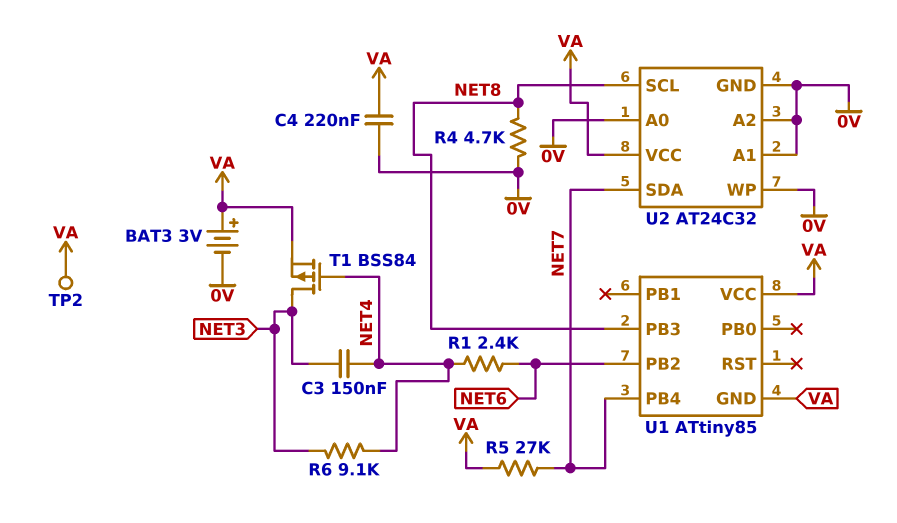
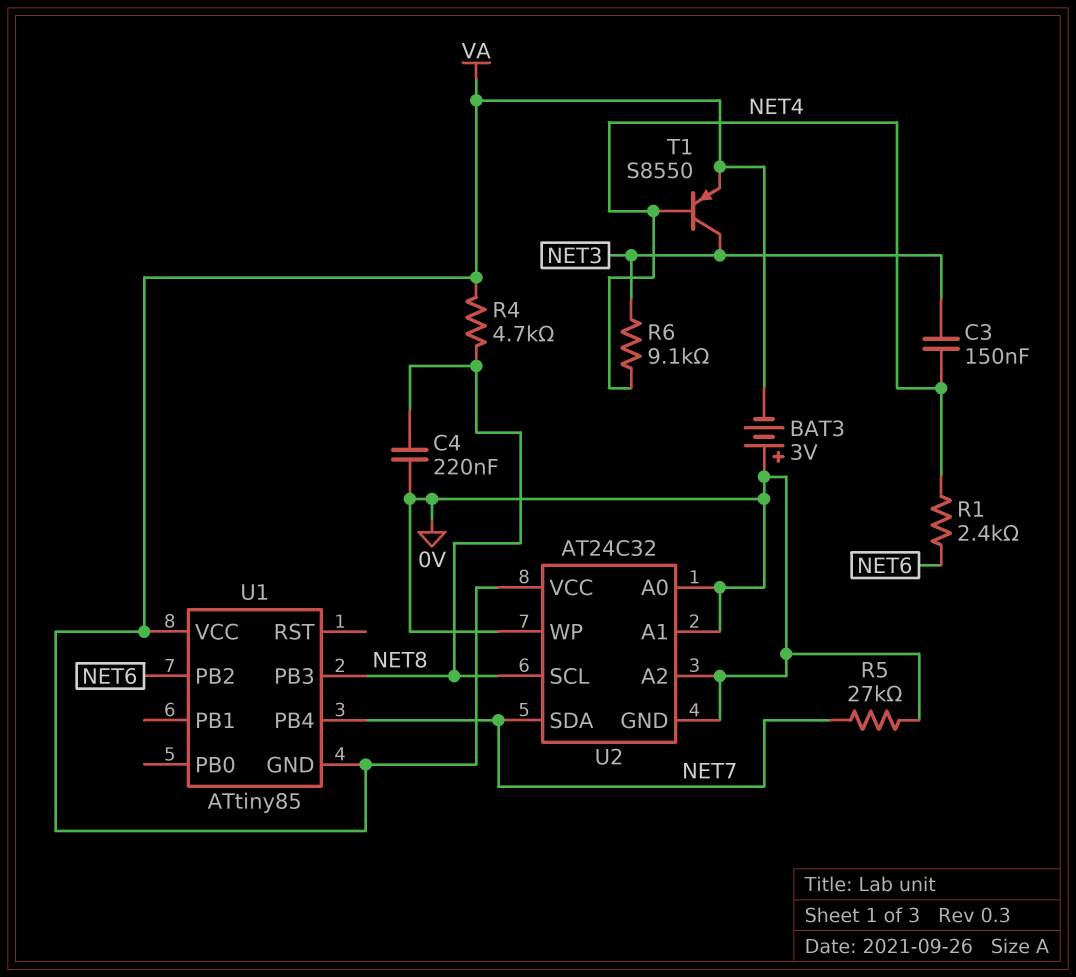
BAT3: 3V (plus VA, minus 0V) -> 3V (plus 0V, minus VA)
C4: 220nF (0V, VA) -> 220nF (0V, NET8)
R4: 4.7k (0V, NET8) -> 4.7k (NET8, VA)
R5: 27k (NET7, VA) -> 27k (0V, NET7)
T1: PMOS BSS84 (G NET4, D NET3, S VA) -> PNP S8550 (B NET4, C NET3, E VA)
TP2: test point (VA) -> none

